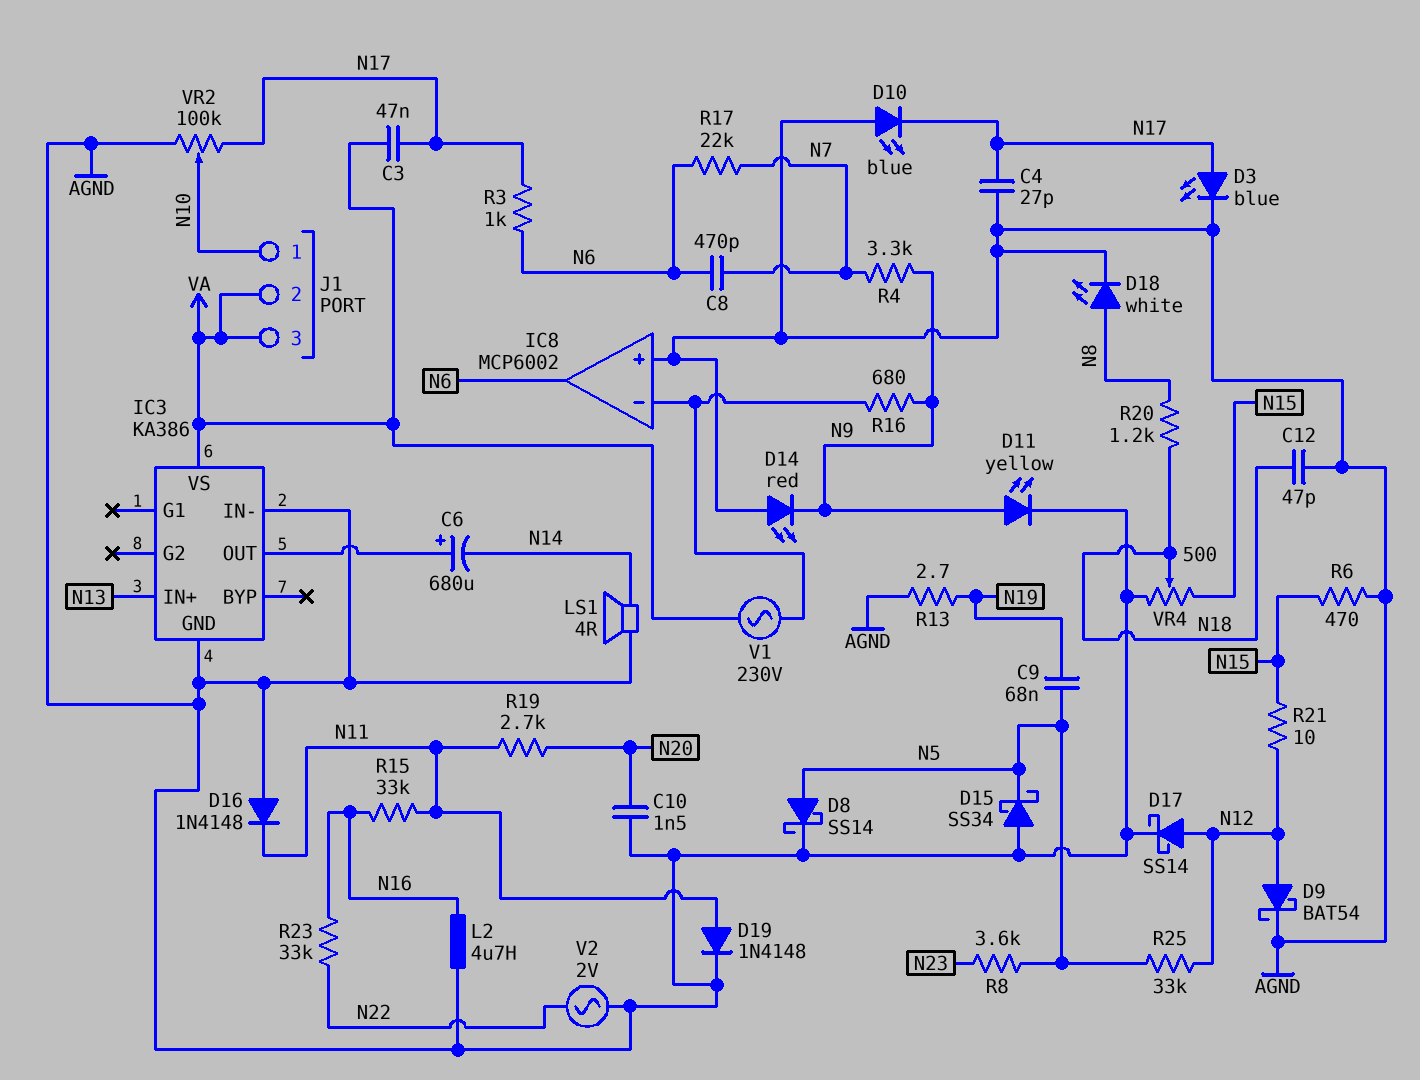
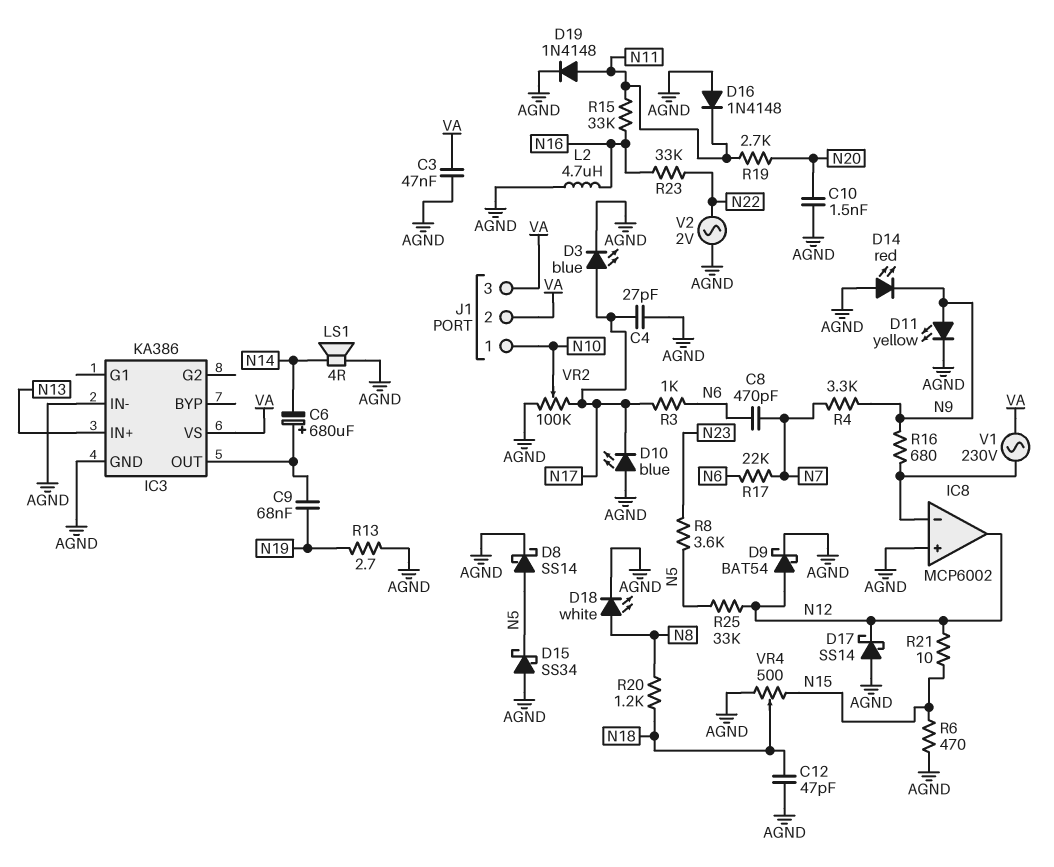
C3: 47nF (N17, VA) -> 47nF (AGND, VA)
C9: 68nF (N5, N19) -> 68nF (IC3/OUT, N19)
D17: schottky SS14 (A N12, K AGND) -> schottky SS14 (A AGND, K N12)
IC8 pin out: N6 -> N12

